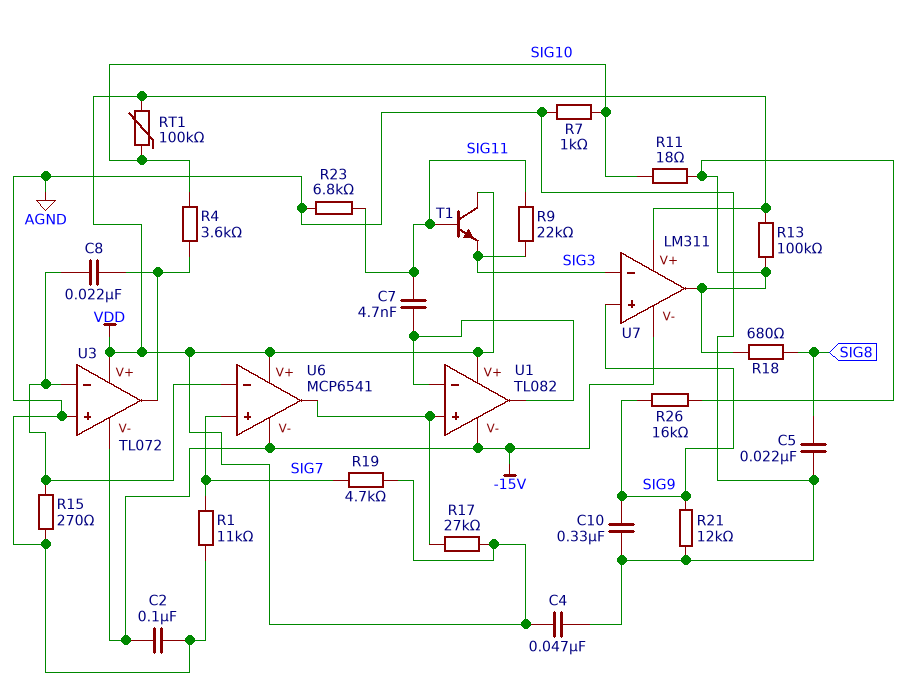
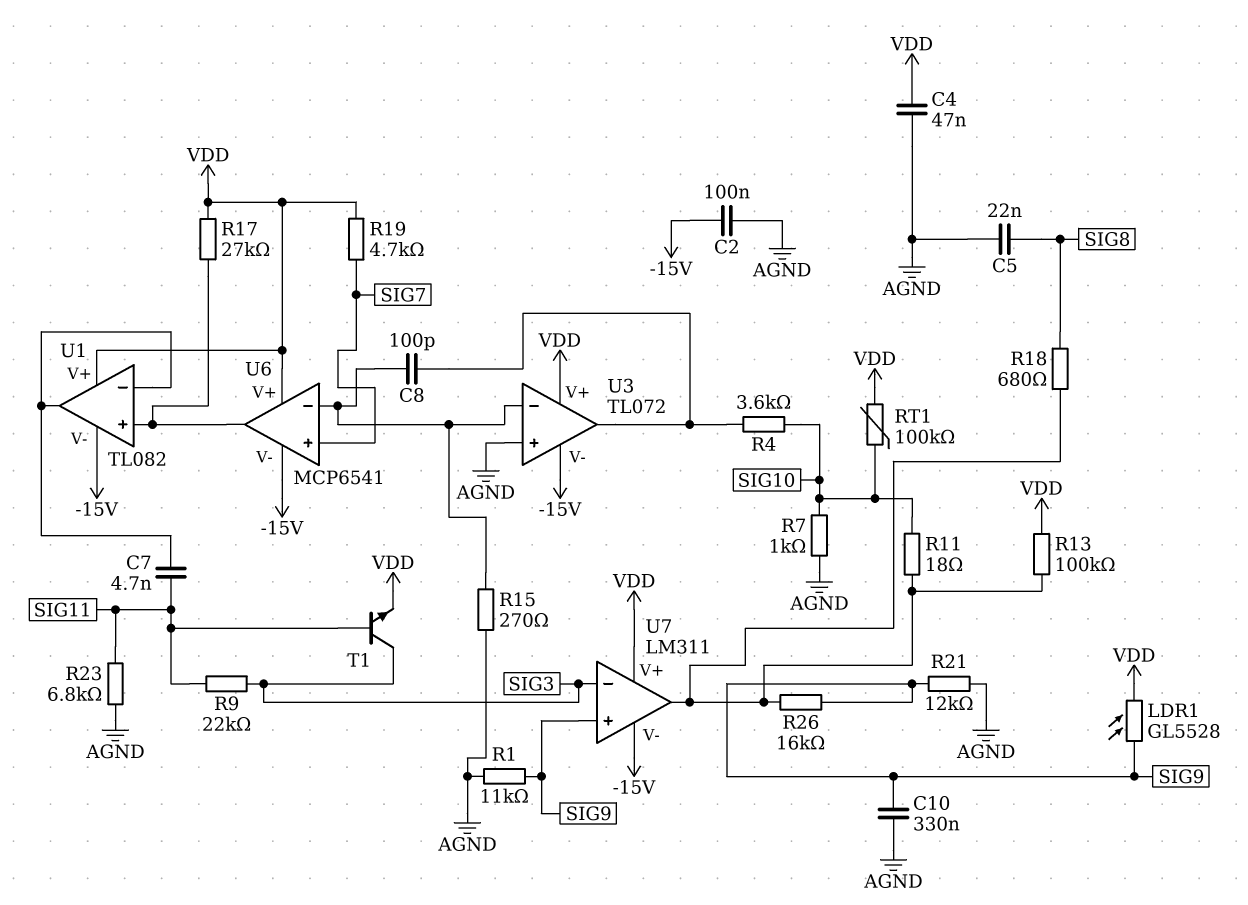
C8: 22nF (U3/in-, U3/out) -> 100pF (U3/in-, U3/out)
LDR1: none -> GL5528 (SIG9, VDD)
R1: 11k (AGND, SIG7) -> 11k (AGND, SIG9)
T1: NPN (B SIG11, C VDD, E SIG3) -> NPN (B SIG11, C SIG3, E VDD)

